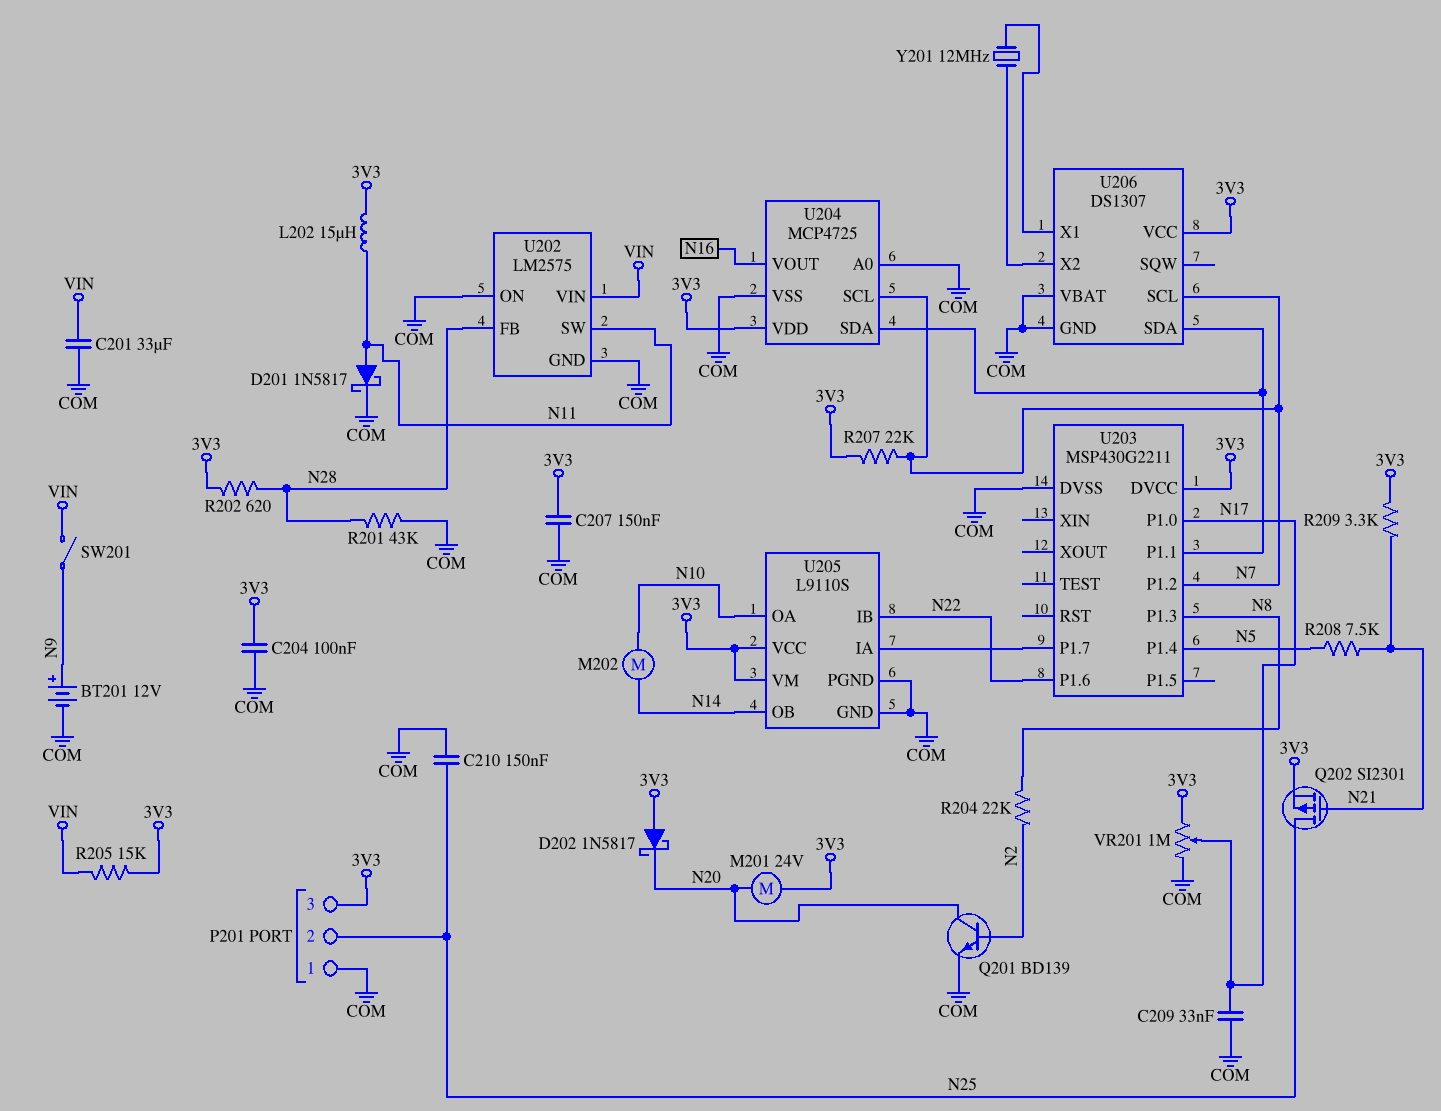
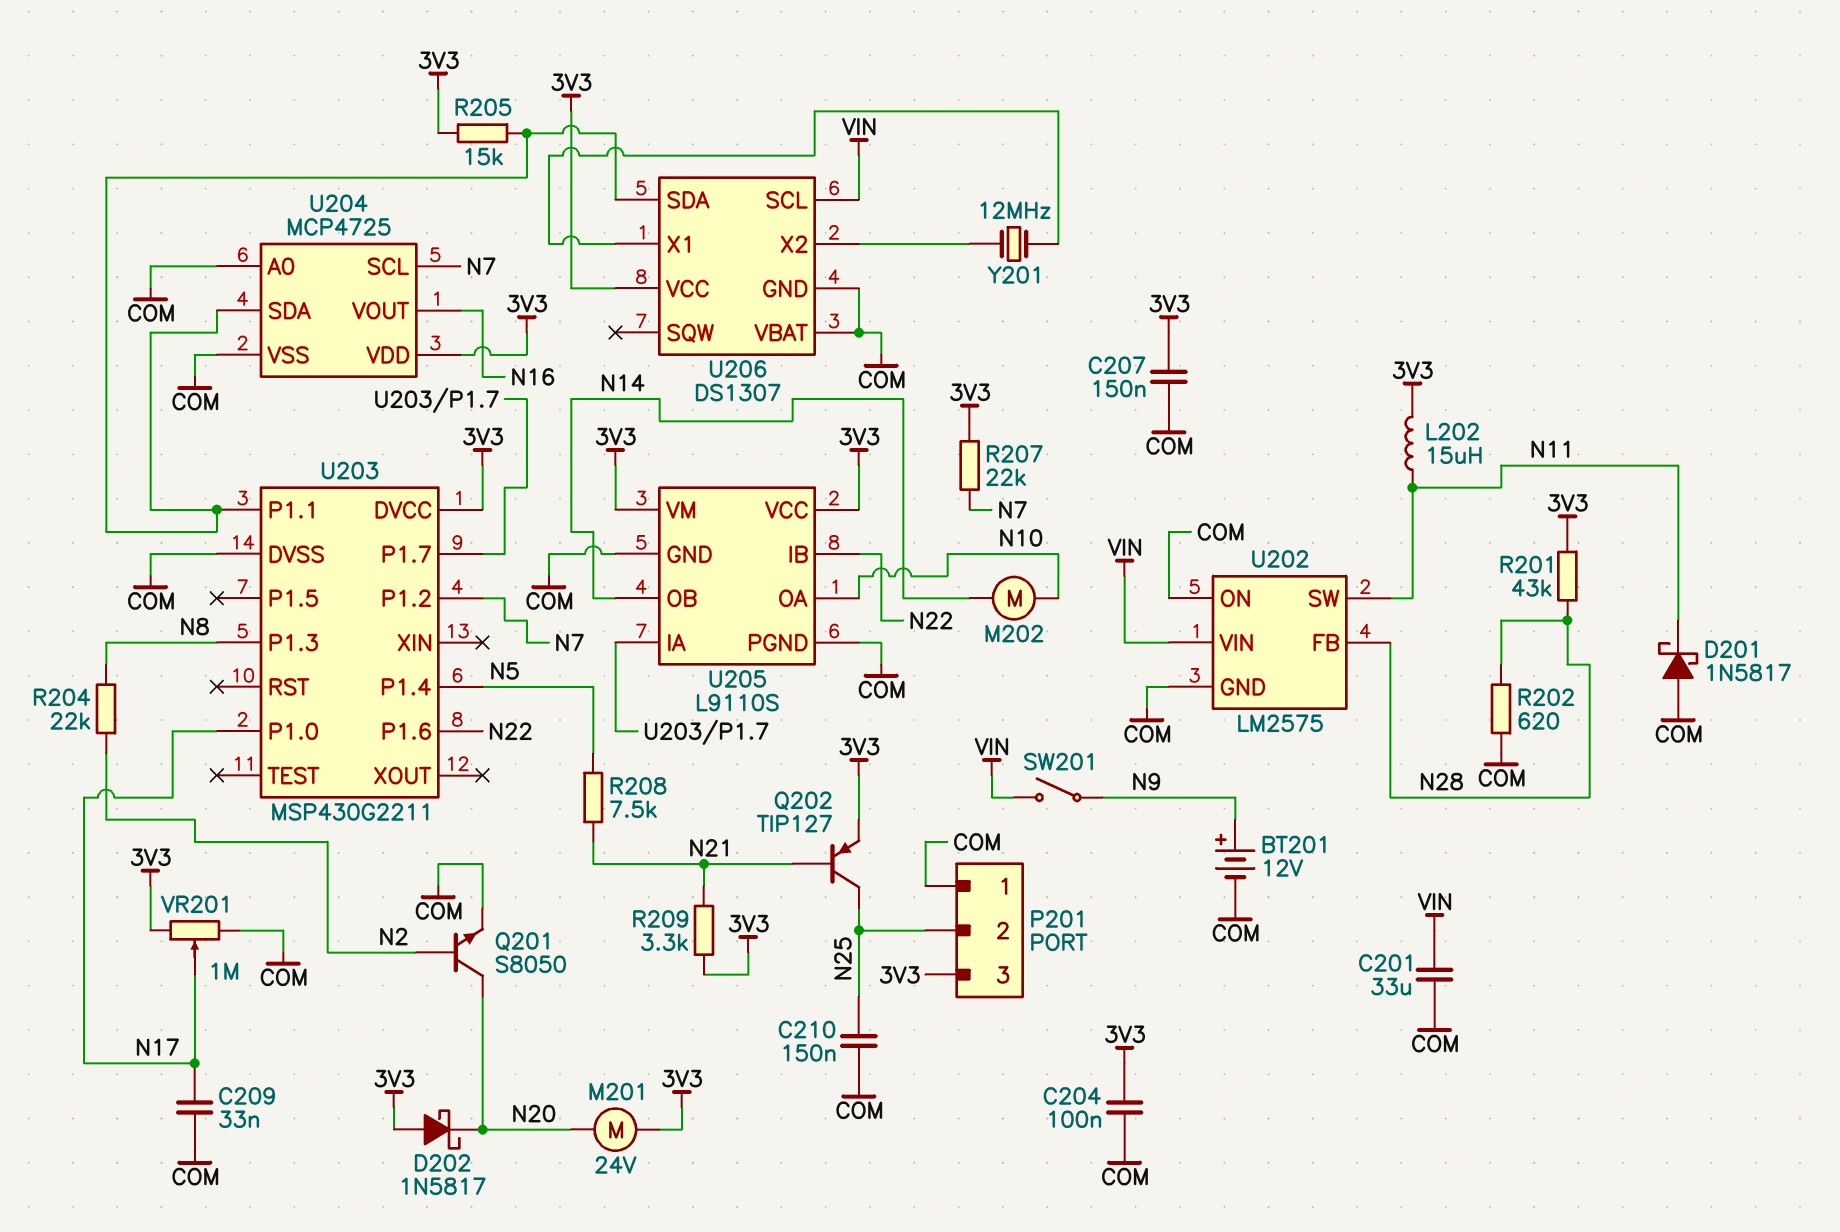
D201: schottky 1N5817 (A N11, K COM) -> schottky 1N5817 (A COM, K N11)
Q201: NPN BD139 (B N2, C N20, E COM) -> NPN S8050 (B N2, C N20, E COM)
Q202: PMOS SI2301 (G N21, D N25, S 3V3) -> PNP TIP127 (B N21, C N25, E 3V3)
R201: 43k (COM, N28) -> 43k (3V3, N28)
R202: 620 (3V3, N28) -> 620 (COM, N28)
R205: 15k (3V3, VIN) -> 15k (3V3, U203/P1.1)
U206 pin SCL: N7 -> VIN

